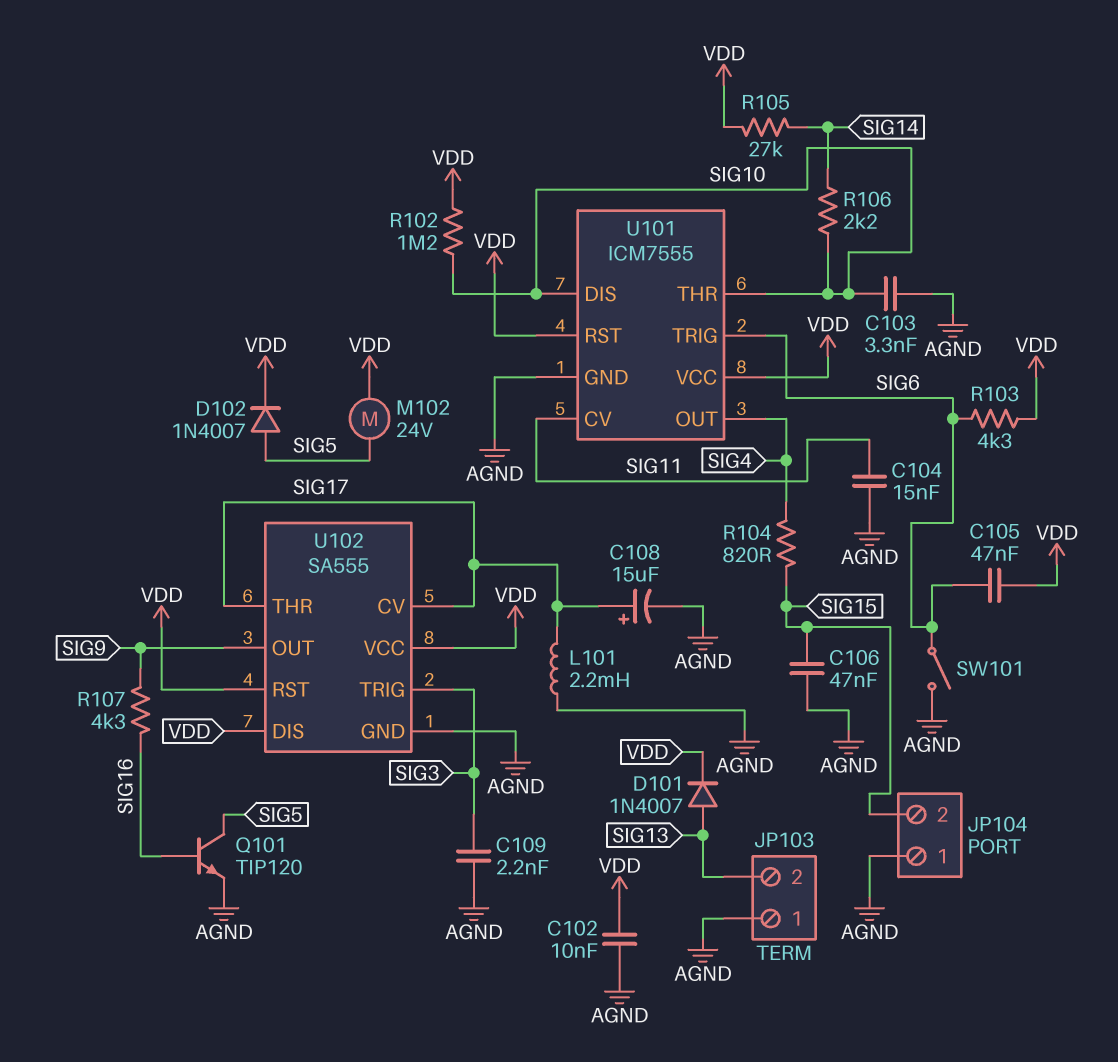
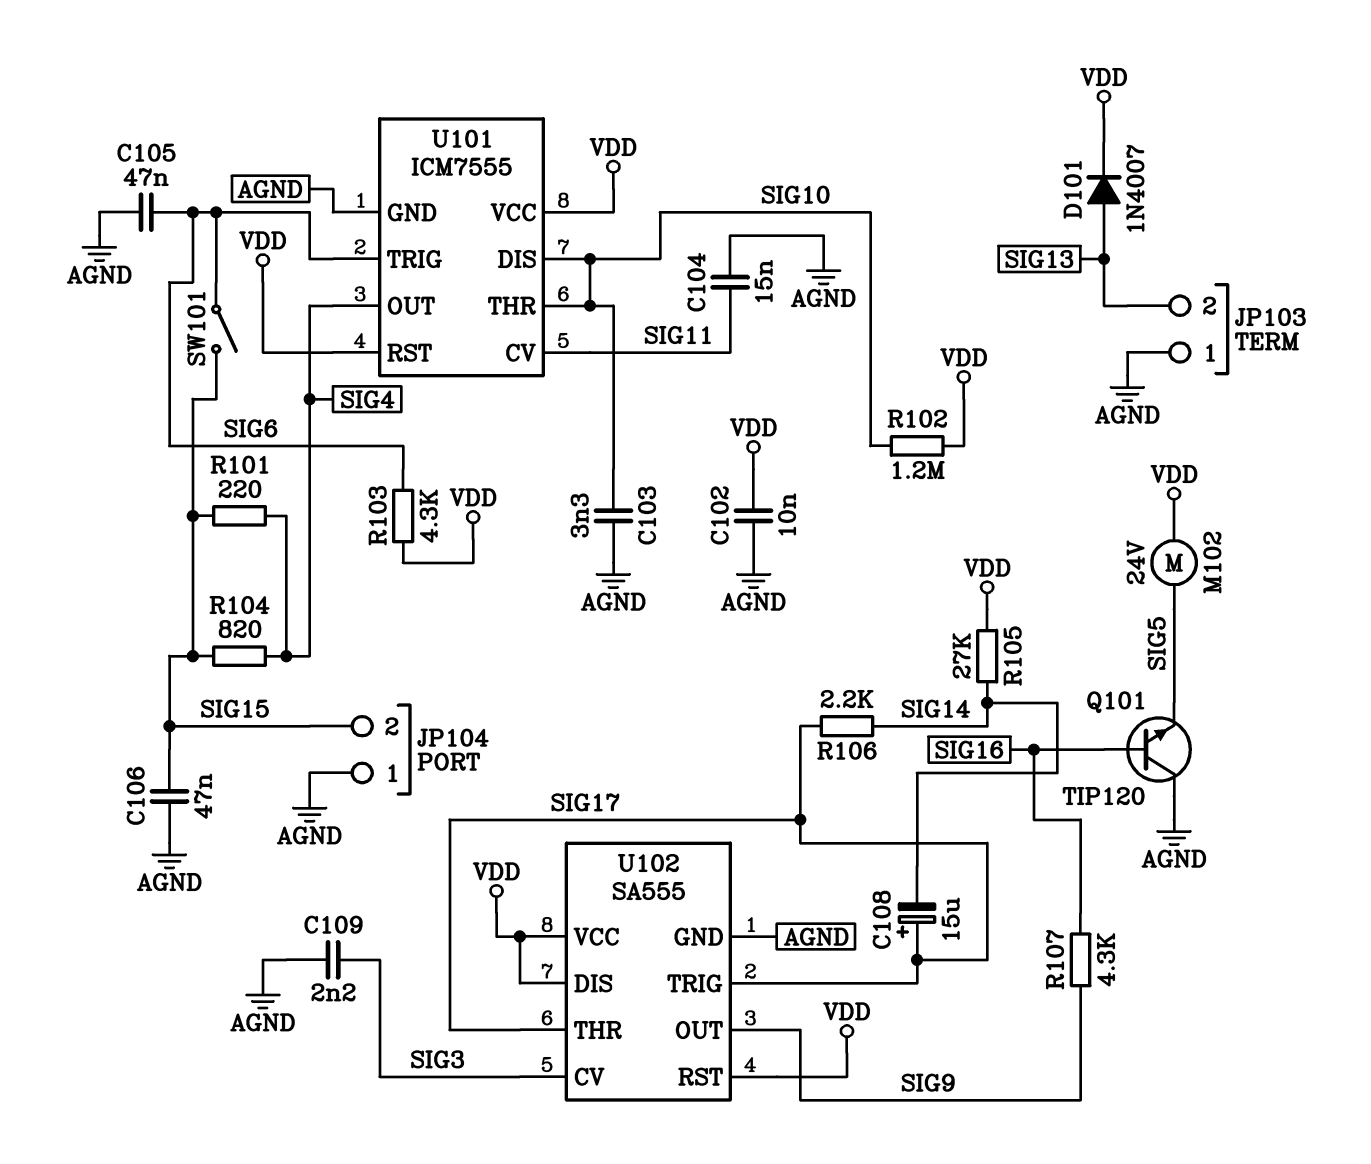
C105: 47nF (SIG6, VDD) -> 47nF (AGND, SIG6)
C108: 15uF (plus SIG17, minus AGND) -> 15uF (plus SIG17, minus SIG14)
D102: diode 1N4007 (A SIG5, K VDD) -> none
L101: 2.2mH (AGND, SIG17) -> none
Q101: NPN TIP120 (B SIG16, C SIG5, E AGND) -> NPN TIP120 (B SIG16, C AGND, E SIG5)
R101: none -> 220 (SIG4, SIG15)
R106: 2.2k (SIG10, SIG14) -> 2.2k (SIG14, SIG17)
SW101: switch (AGND, SIG6) -> switch (SIG6, SIG15)
U102 pin CV: SIG17 -> SIG3
U102 pin TRIG: SIG3 -> SIG17

